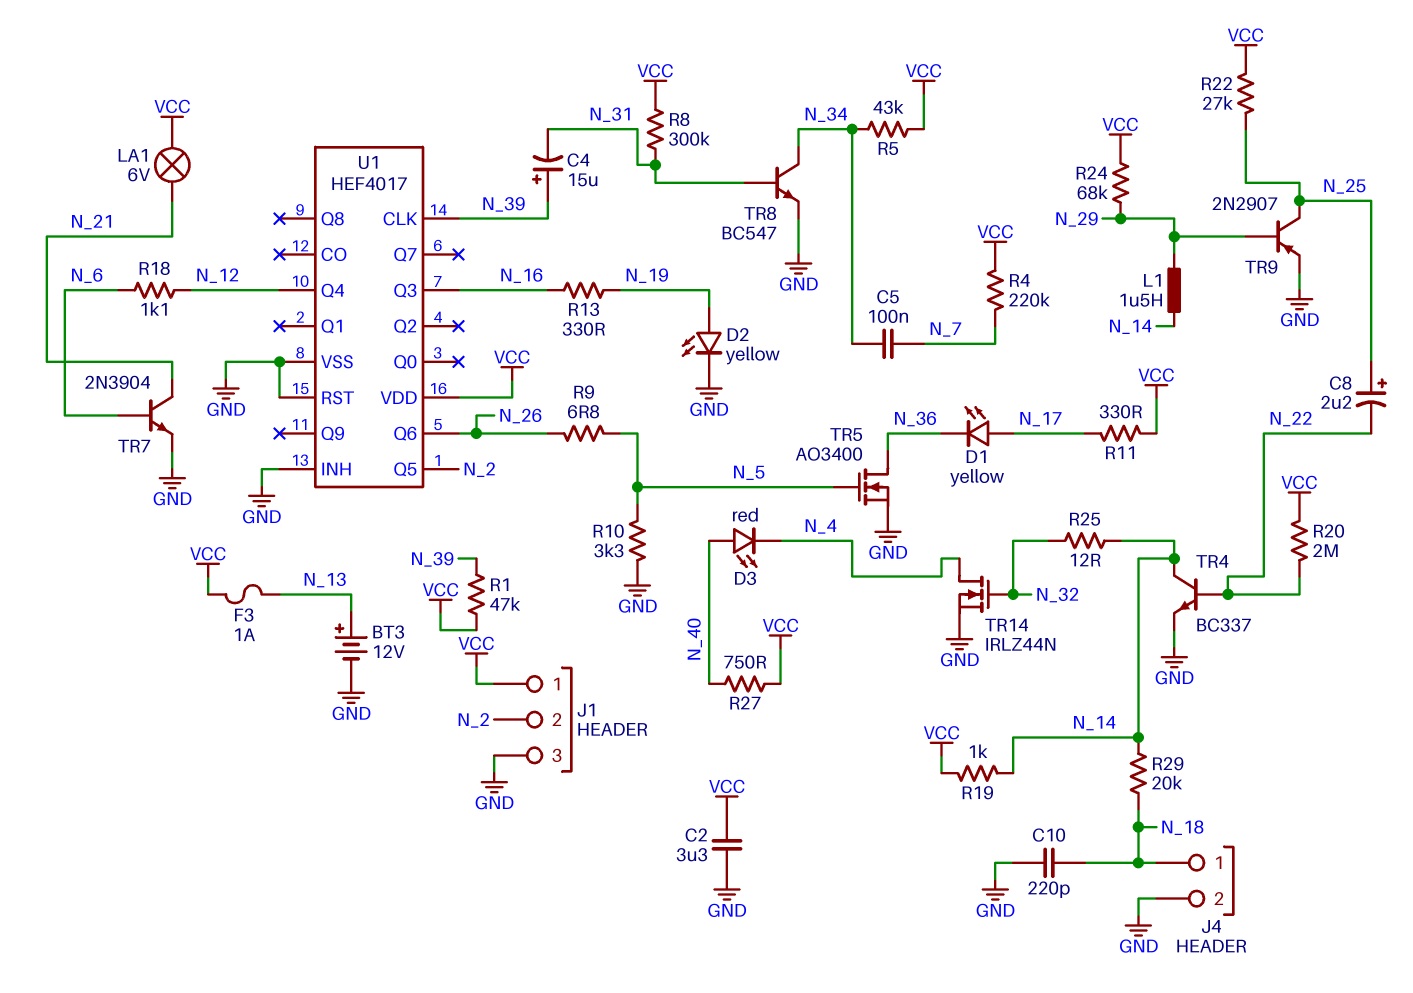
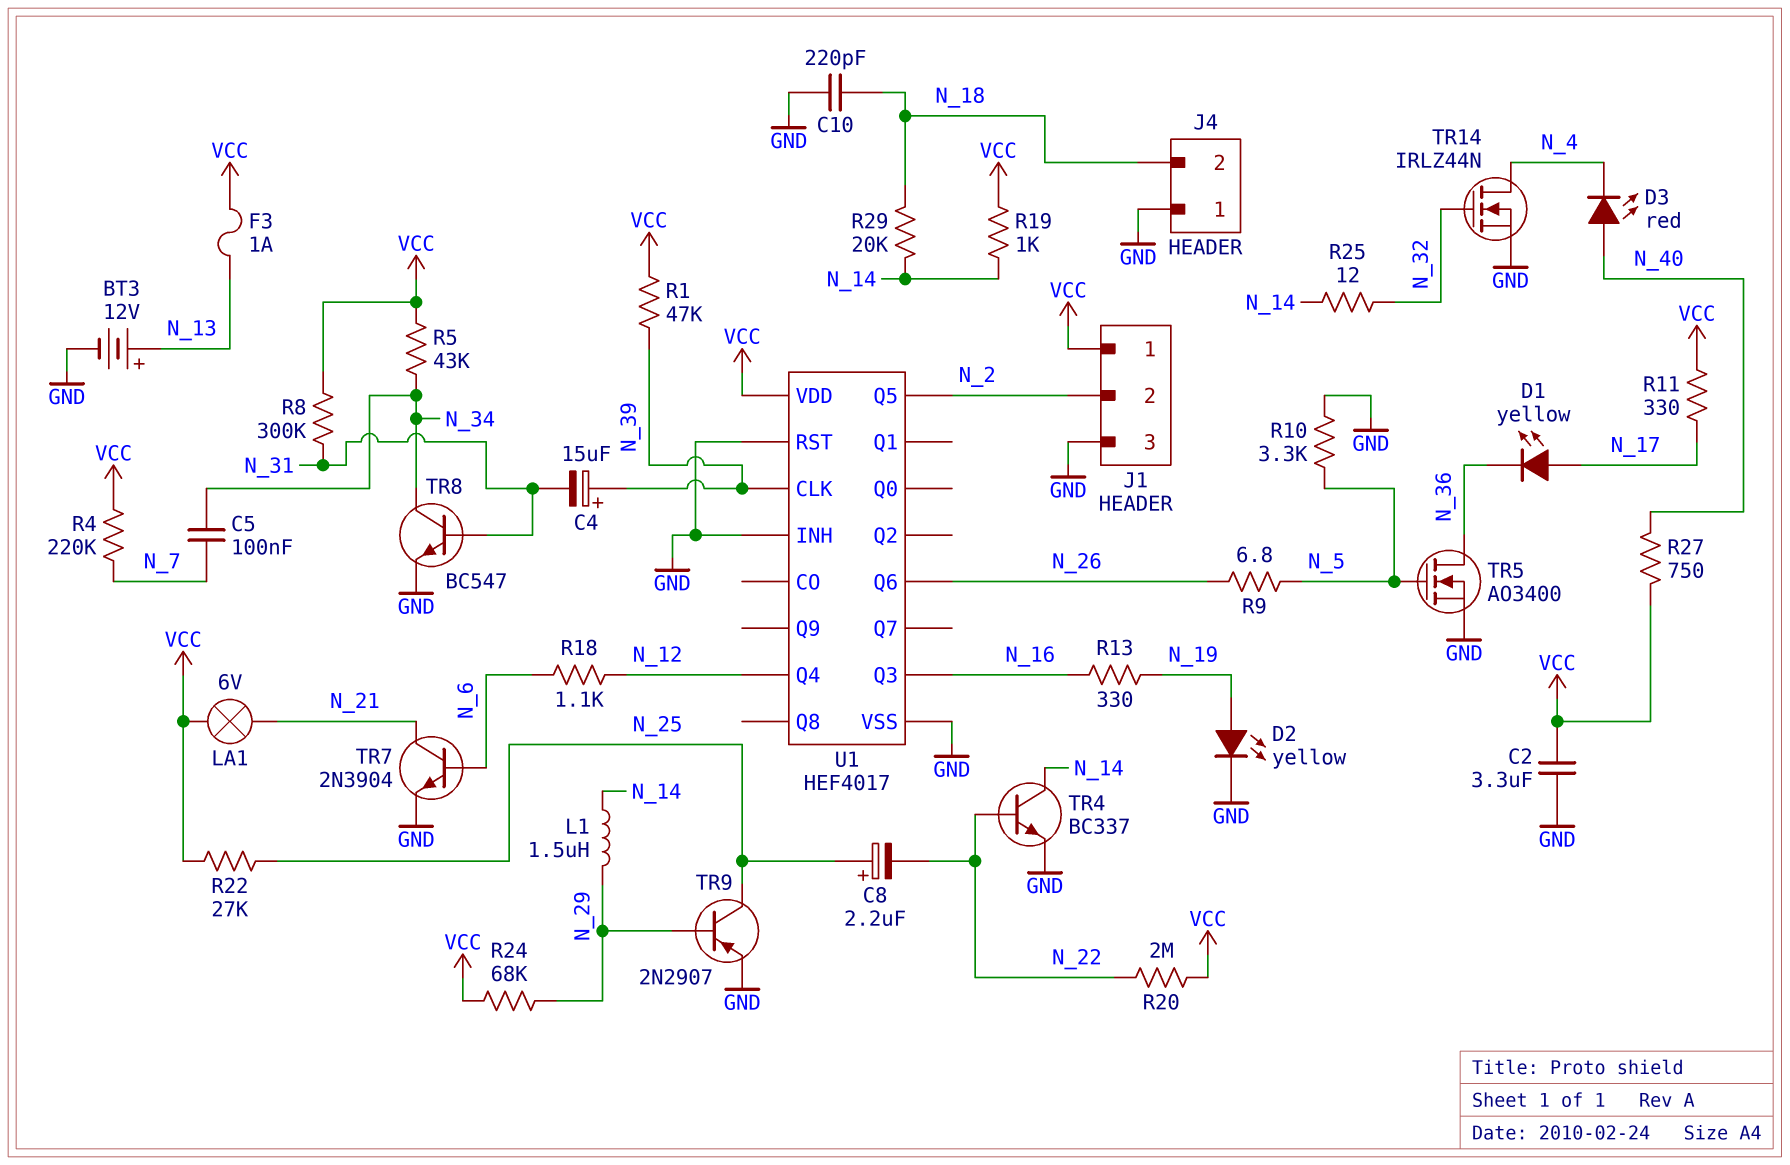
J4 pin 1: N_18 -> GND
J4 pin 2: GND -> N_18

